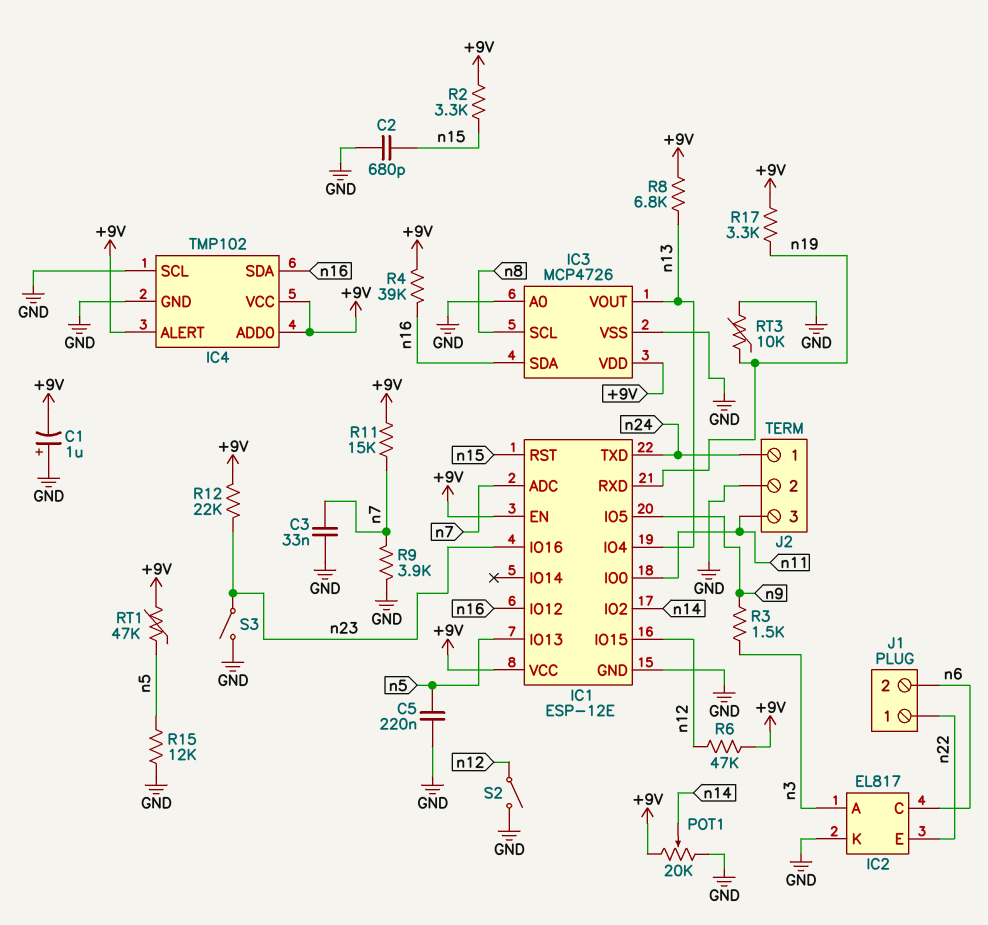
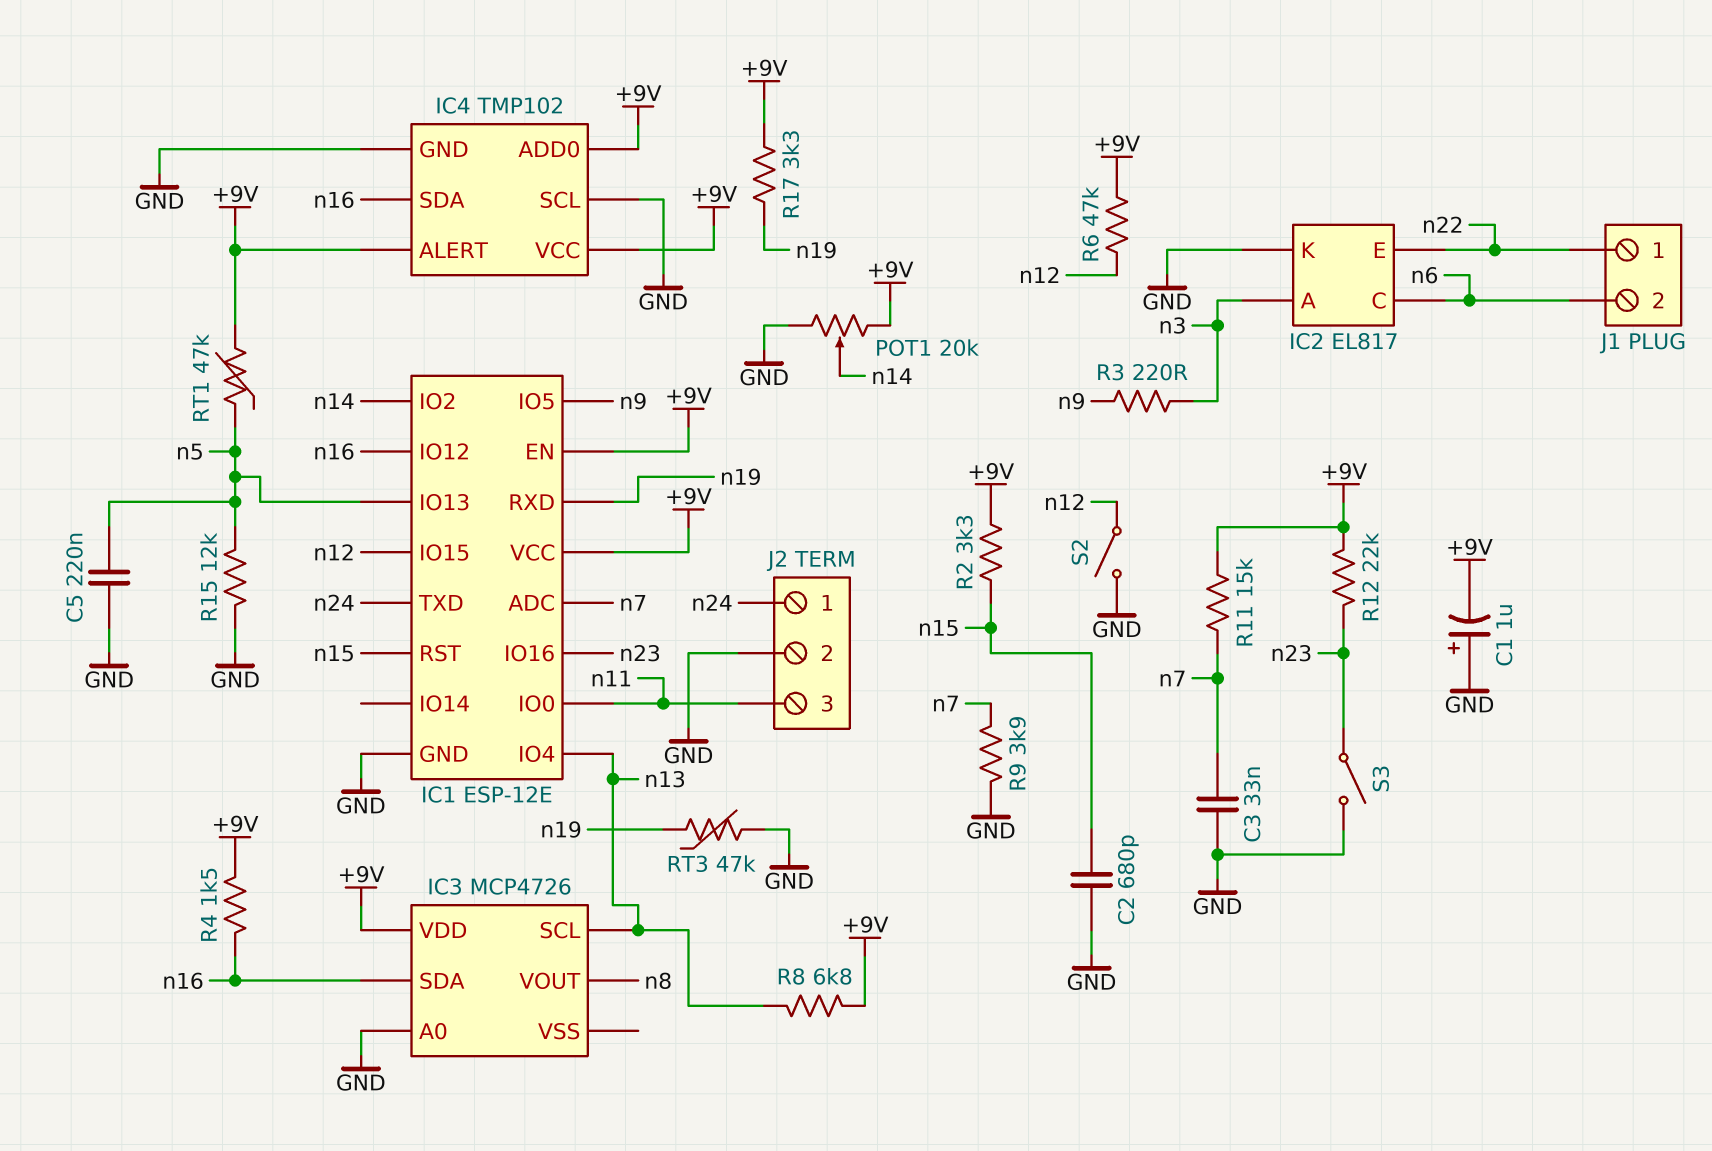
IC3 pin SCL: n8 -> n13
IC3 pin VOUT: n13 -> n8
IC3 pin VSS: GND -> none
R3: 1.5k (n3, n9) -> 220 (n3, n9)
R4: 39k (+9V, n16) -> 1.5k (+9V, n16)
RT3: 10k (GND, n19) -> 47k (GND, n19)

